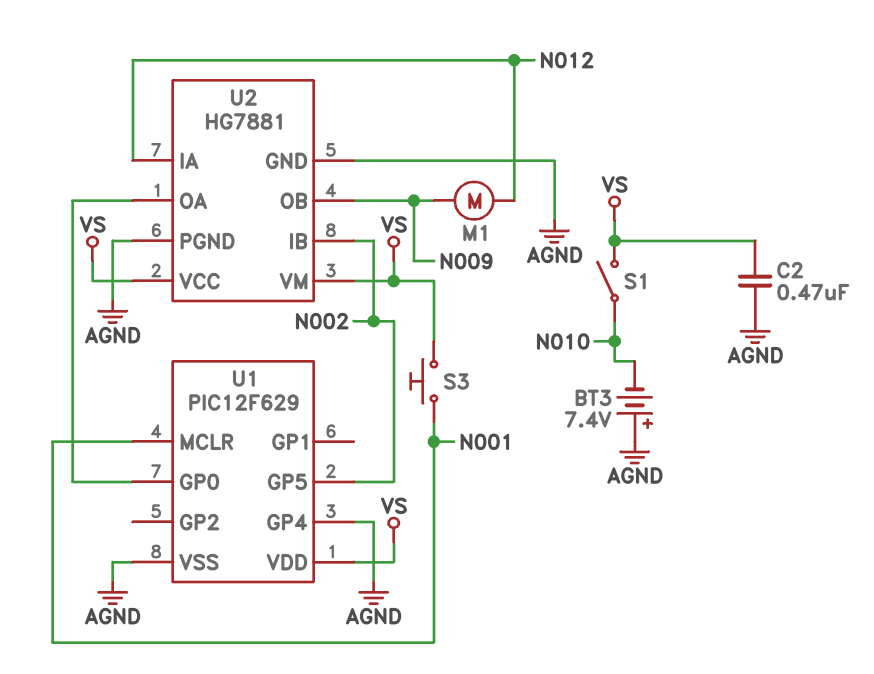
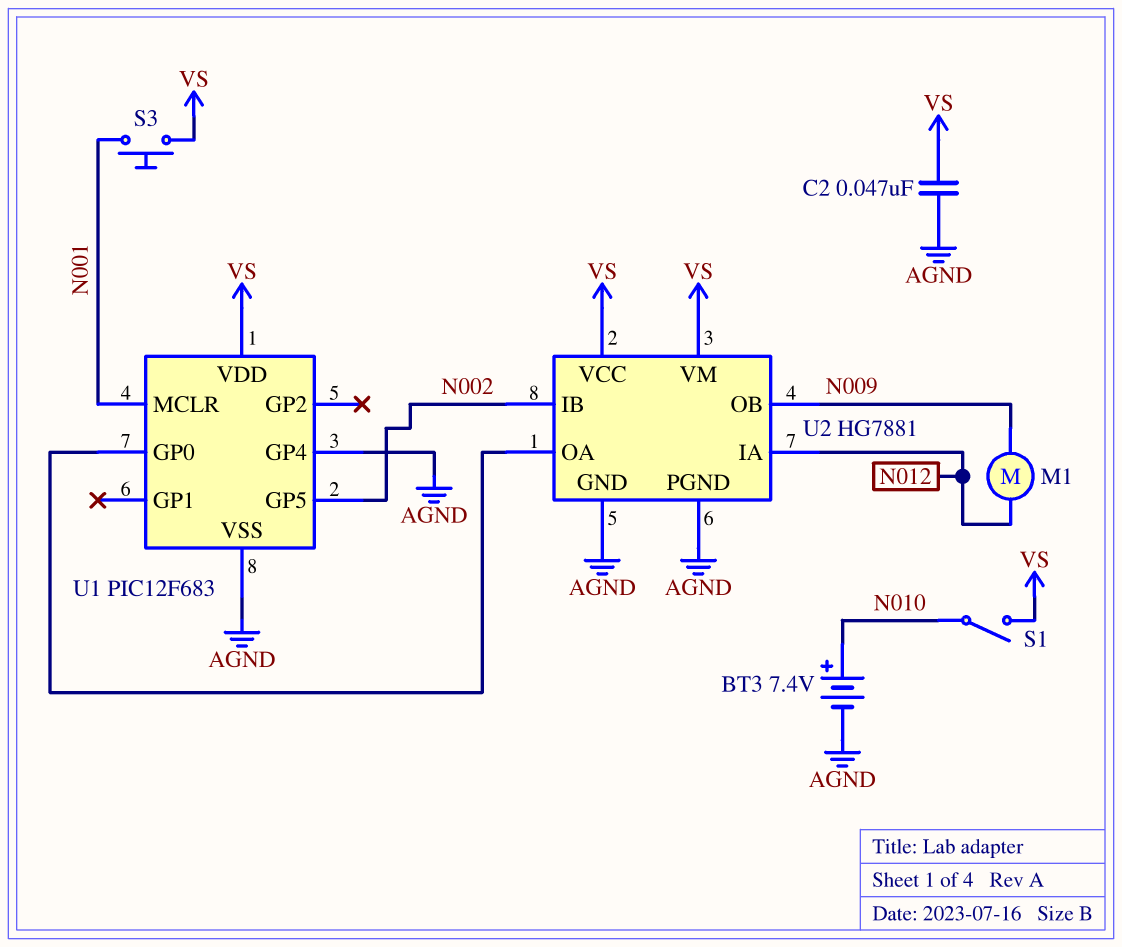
BT3: 7.4V (plus AGND, minus N010) -> 7.4V (plus N010, minus AGND)
C2: 470nF (AGND, VS) -> 47nF (AGND, VS)
U1: PIC12F629 -> PIC12F683

